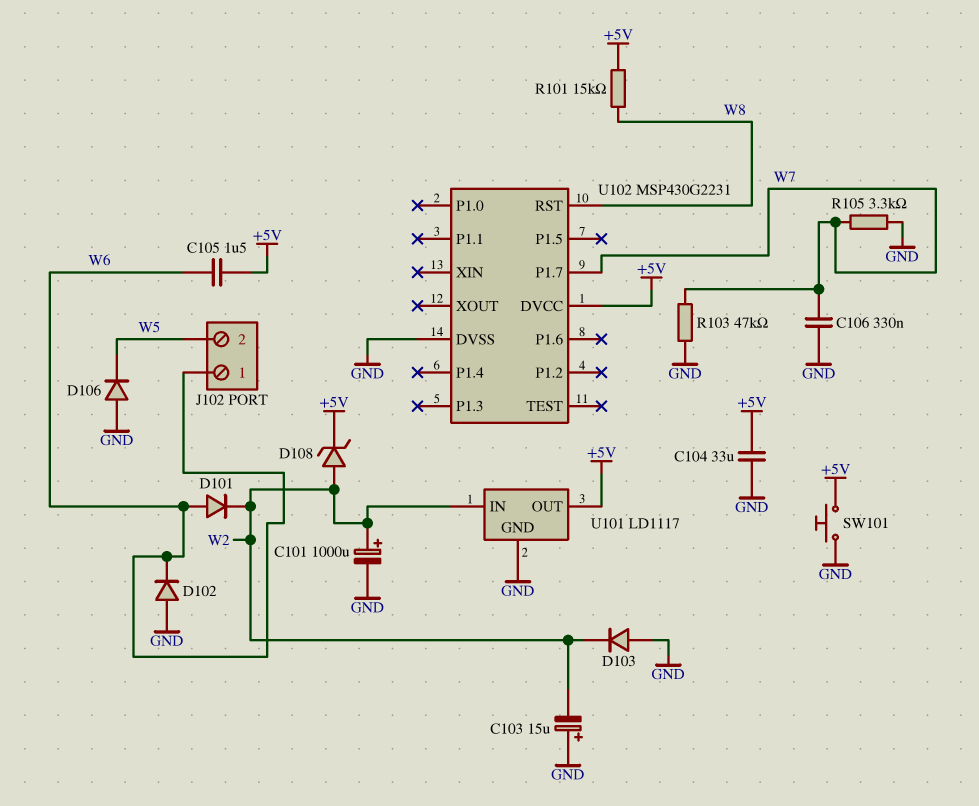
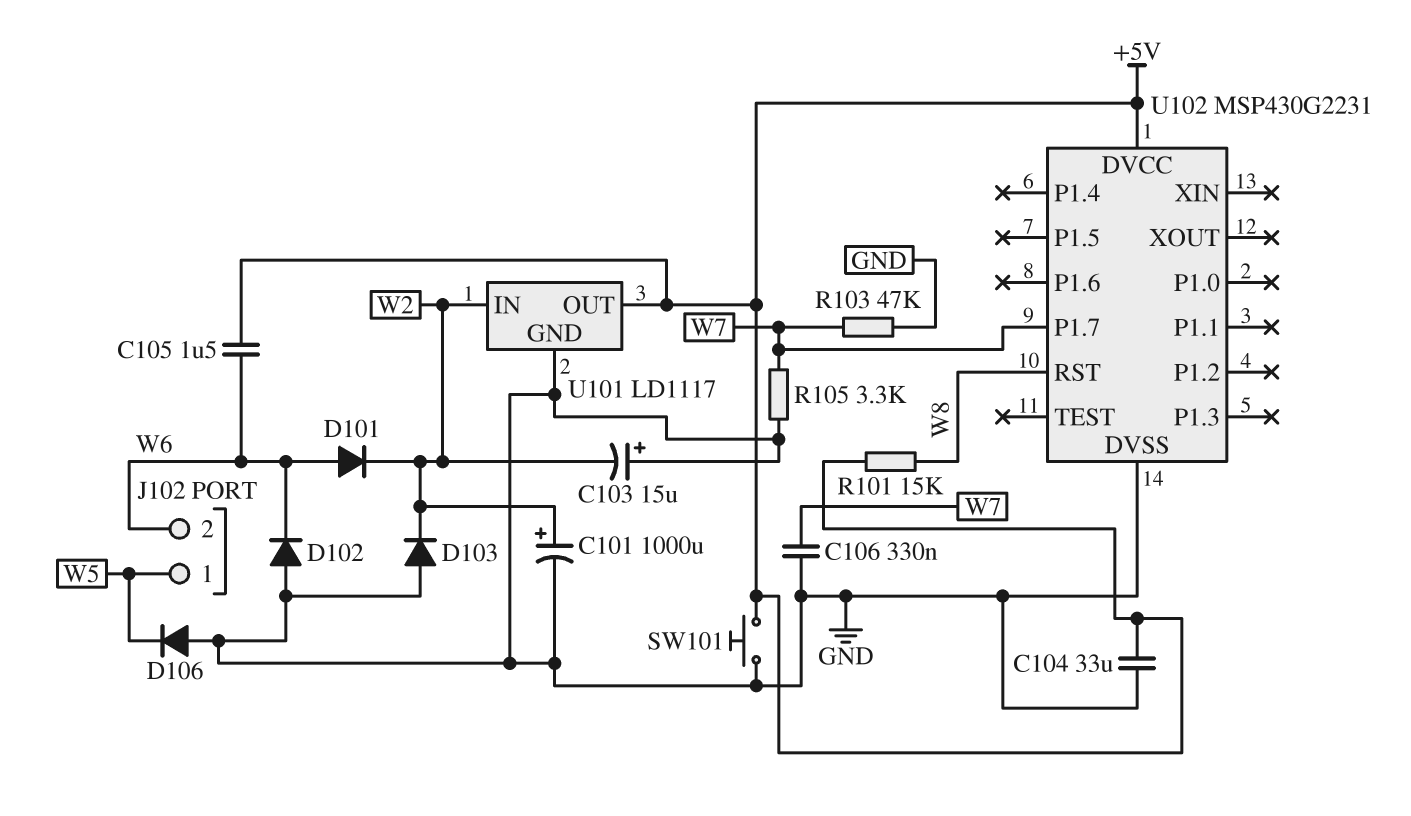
D108: zener (A W2, K +5V) -> none
J102 pin 1: W6 -> W5
J102 pin 2: W5 -> W6

